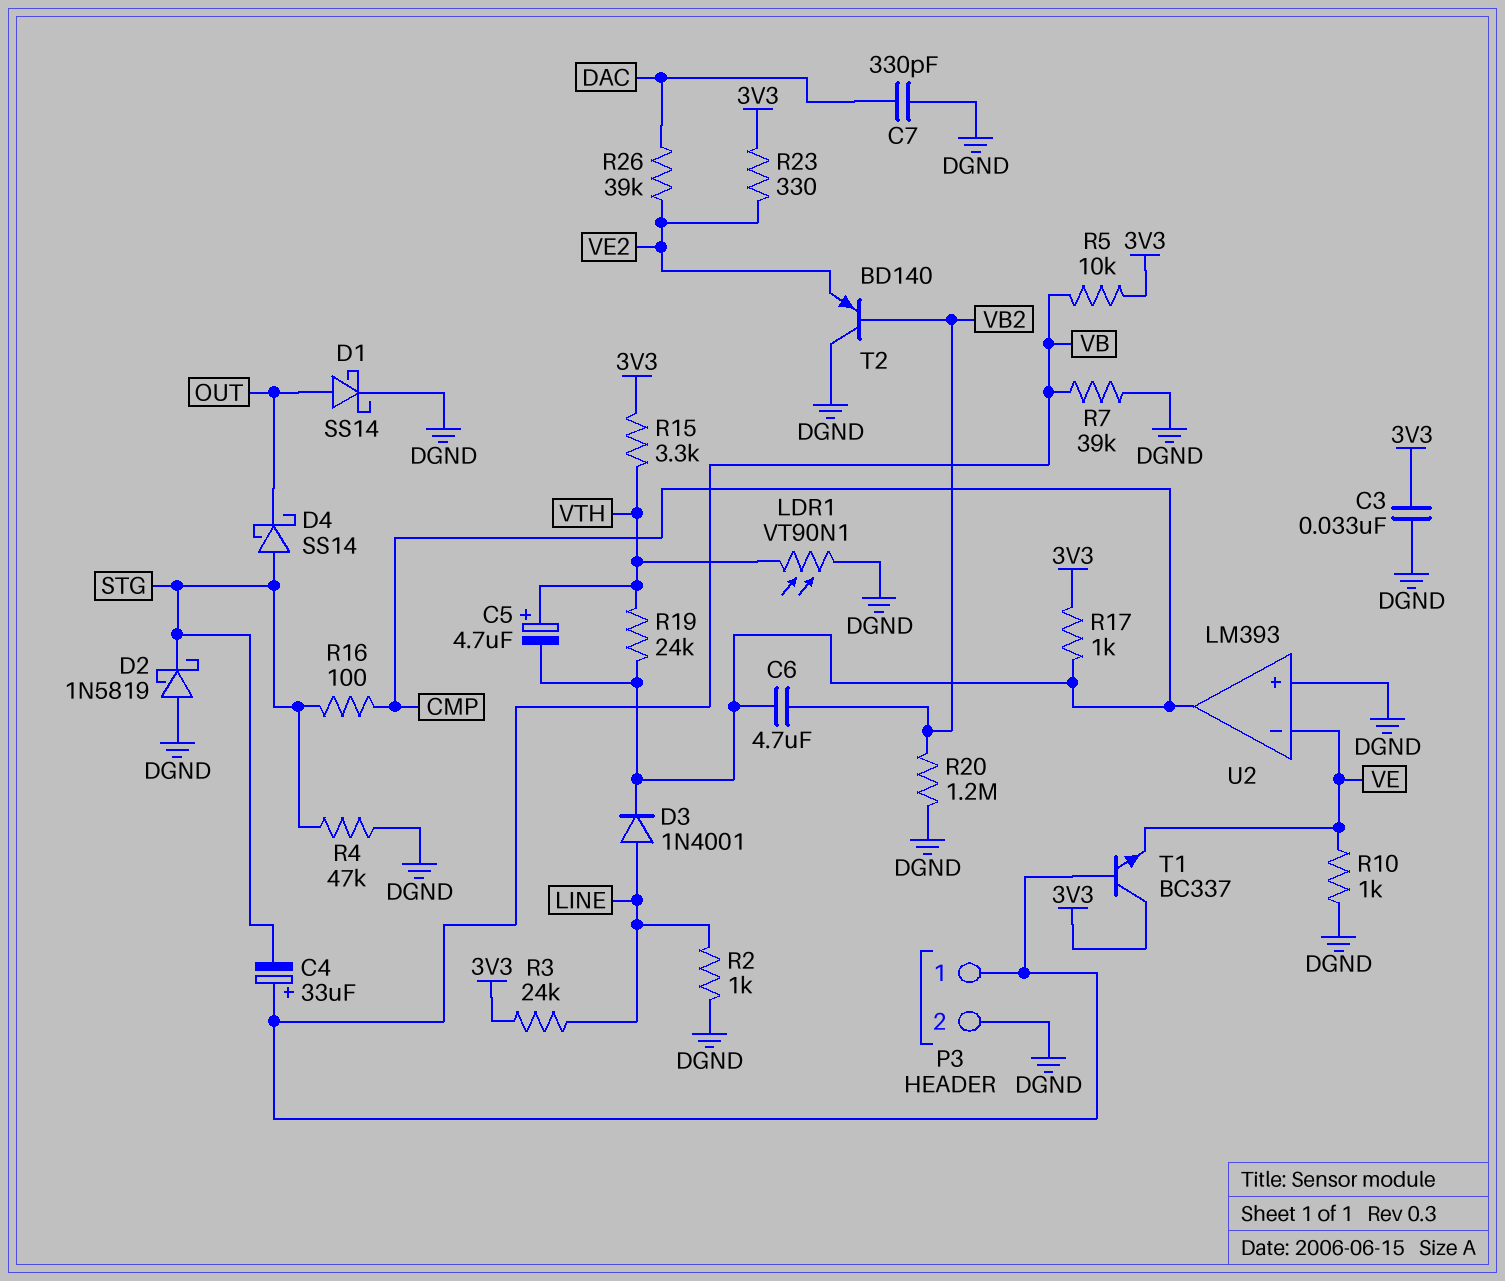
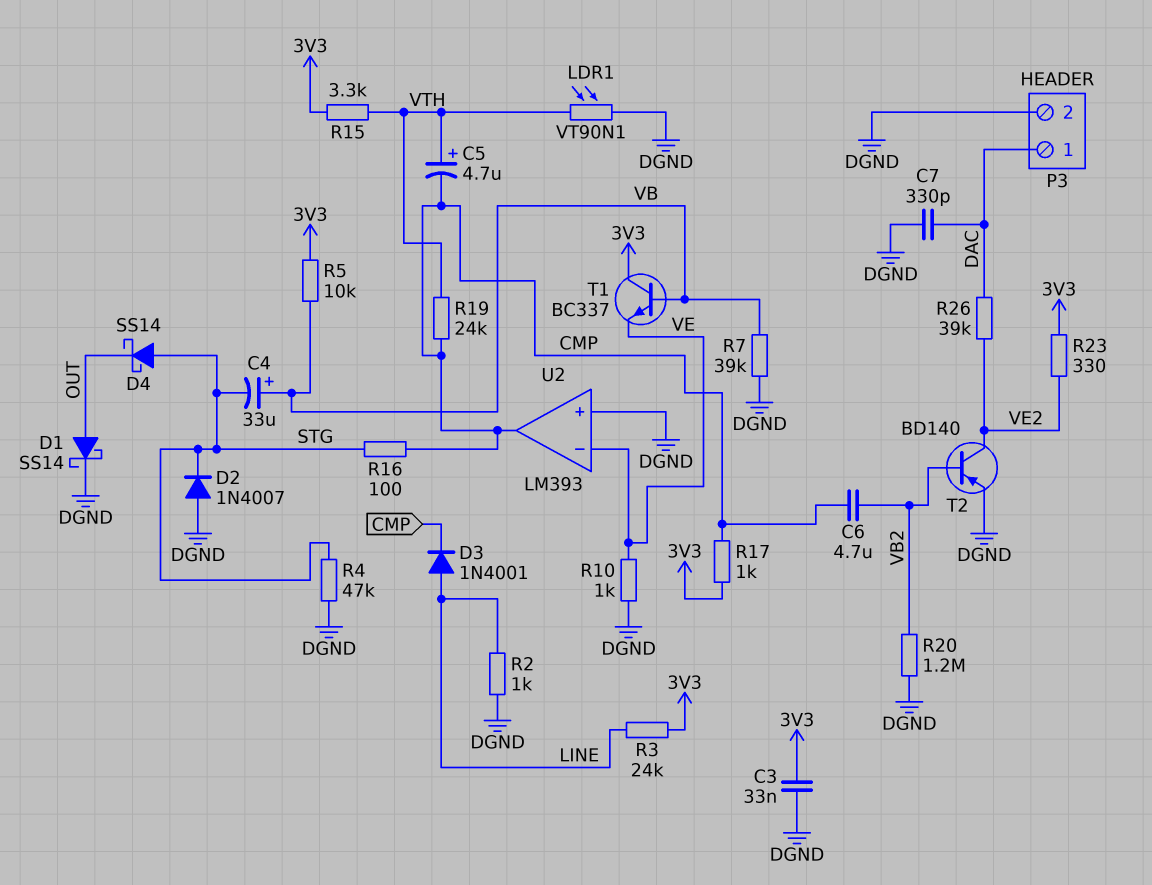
D2: schottky 1N5819 (A DGND, K STG) -> diode 1N4007 (A DGND, K STG)
P3 pin 1: VB -> DAC
T2: PNP BD140 (B VB2, C DGND, E VE2) -> PNP BD140 (B VB2, C VE2, E DGND)

